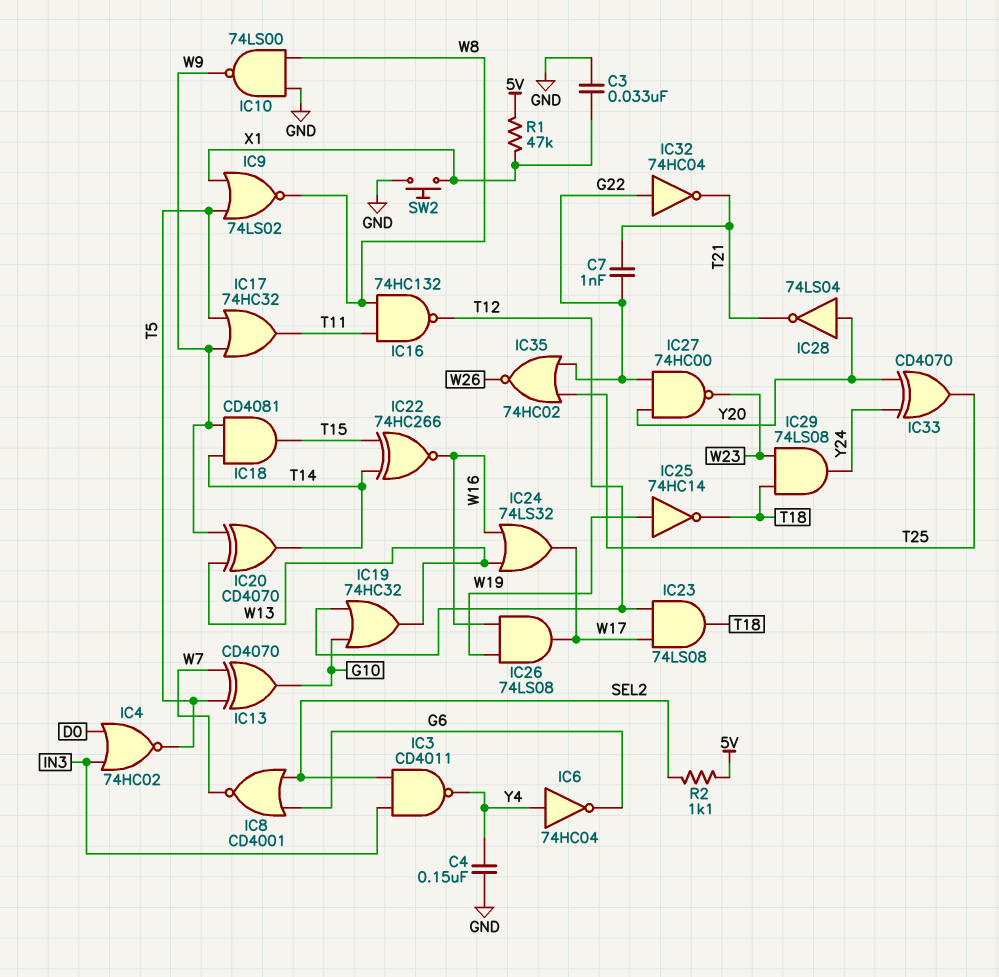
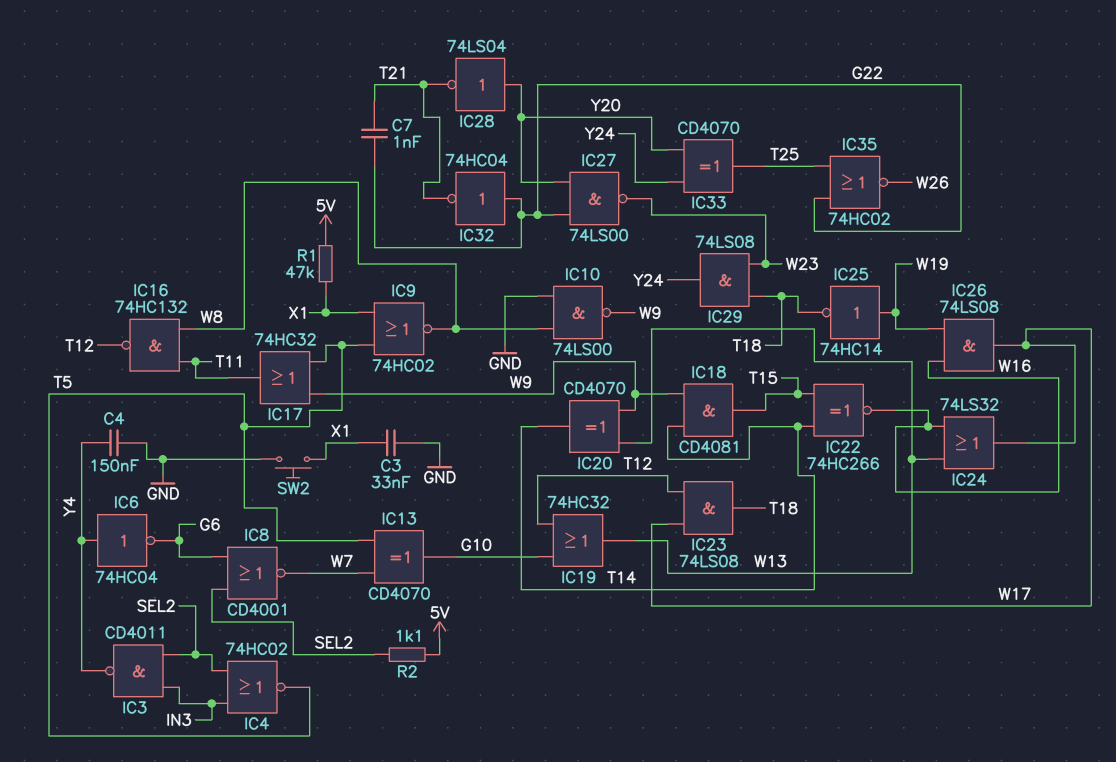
IC4: NOR 74HC02 (in D0, in IN3, out T5) -> NOR 74HC02 (in IN3, in SEL2, out T5)
IC9: NOR 74LS02 (in T5, in X1, out W8) -> NOR 74HC02 (in T5, in X1, out W8)
IC27: NAND 74HC00 (in G22, in Y20, out W23) -> NAND 74LS00 (in G22, in Y20, out W23)

